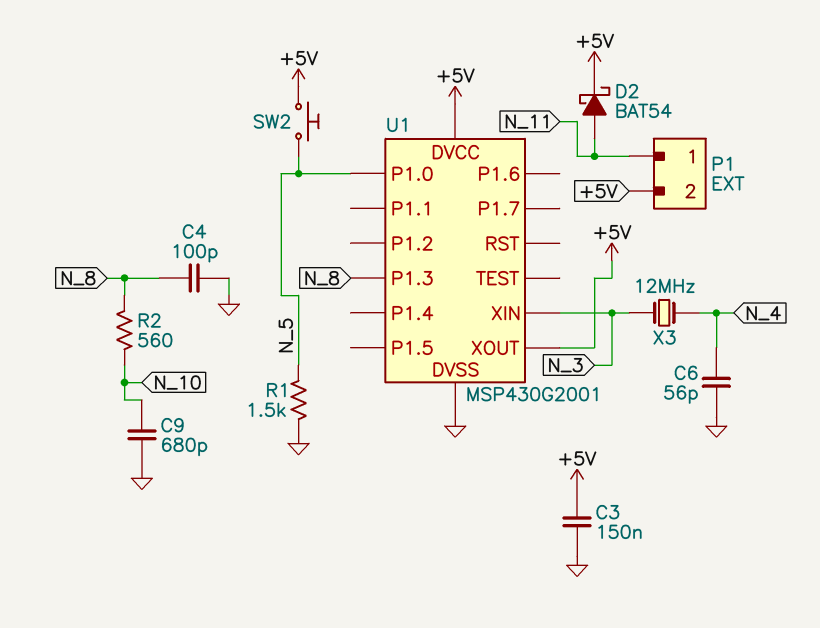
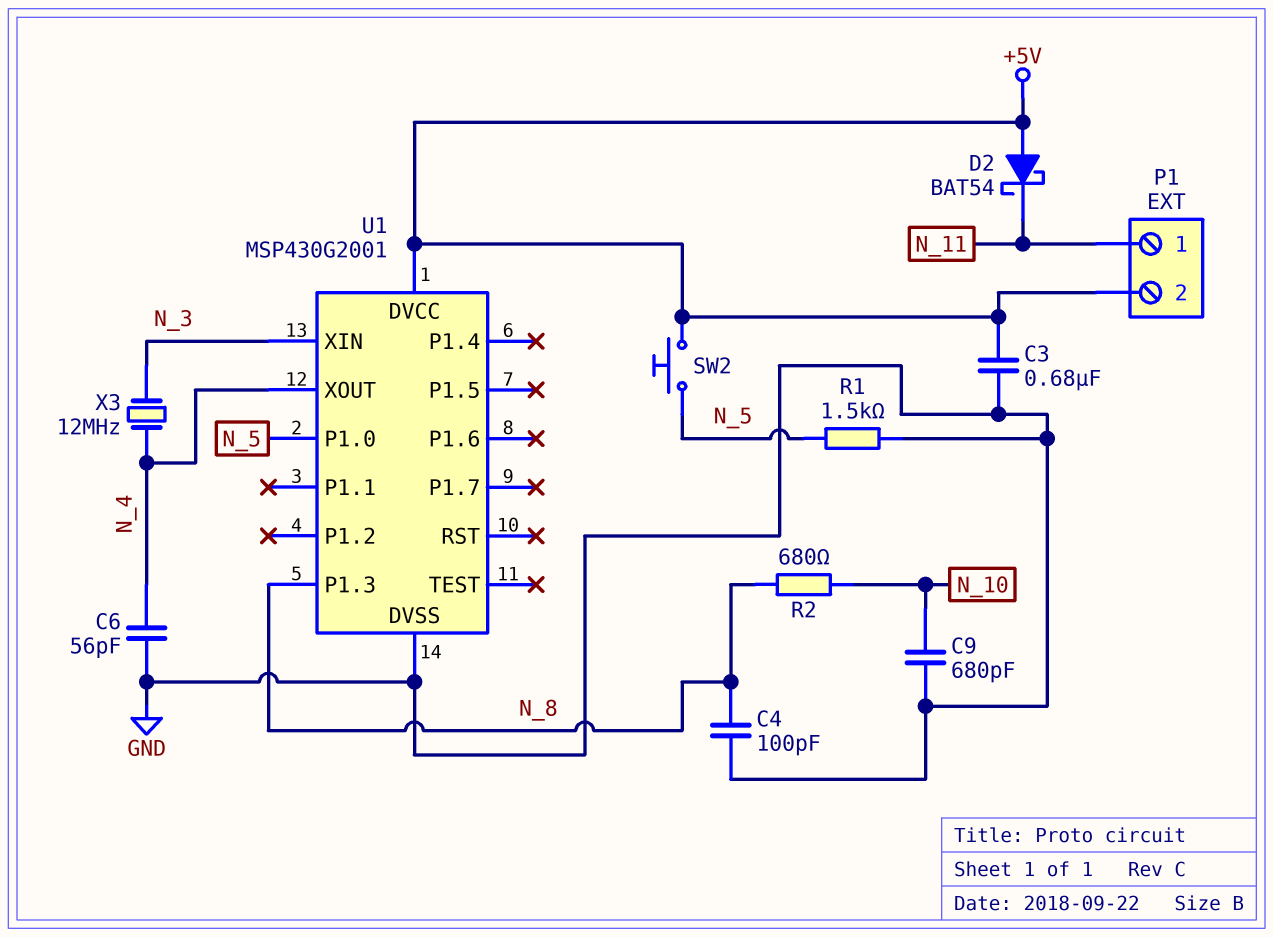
C3: 150nF (+5V, GND) -> 680nF (+5V, GND)
D2: schottky BAT54 (A N_11, K +5V) -> schottky BAT54 (A +5V, K N_11)
R2: 560 (N_8, N_10) -> 680 (N_8, N_10)
U1 pin XOUT: +5V -> N_4

